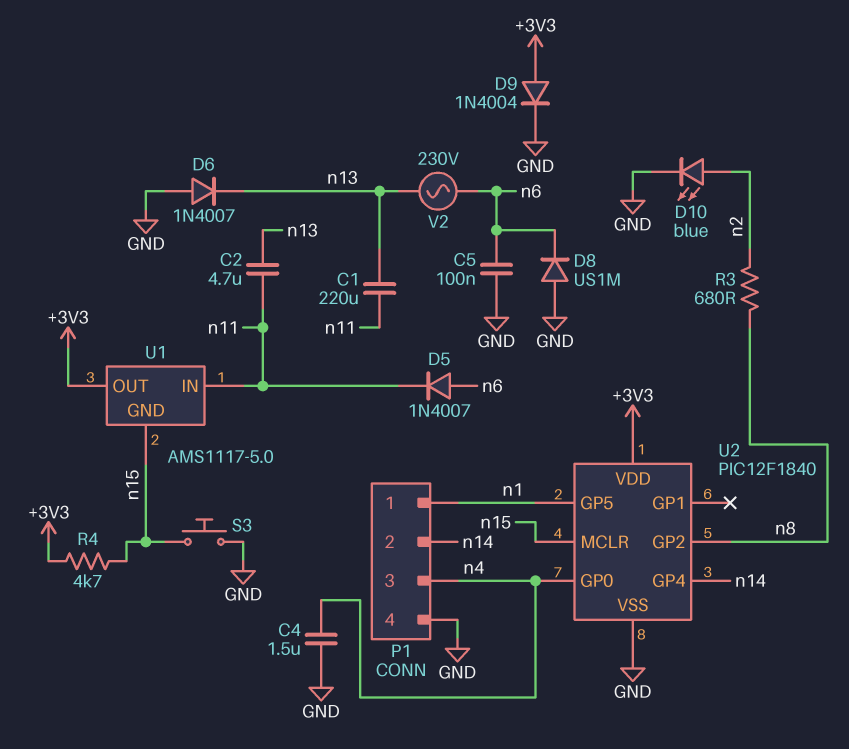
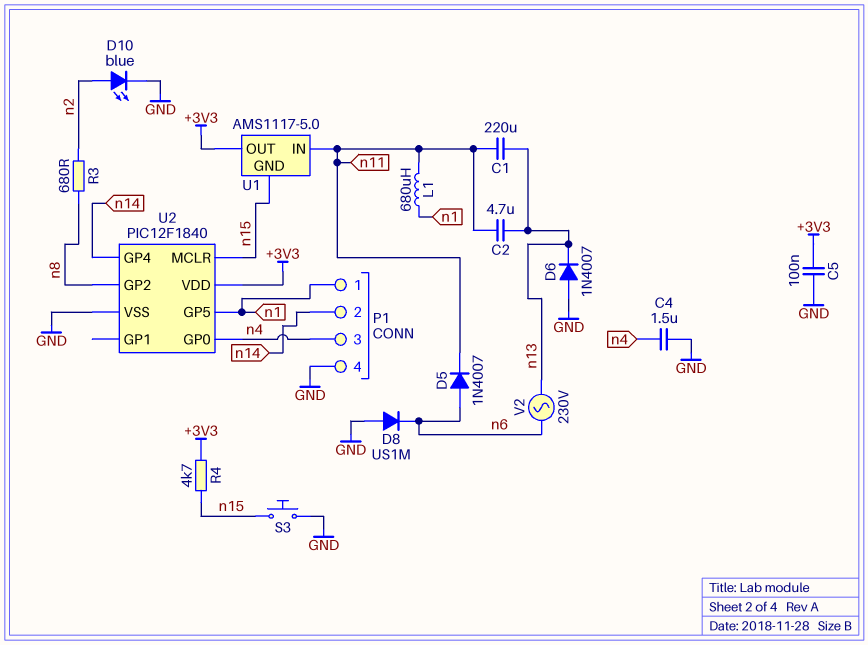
C5: 100nF (GND, n6) -> 100nF (+3V3, GND)
D9: diode 1N4004 (A +3V3, K GND) -> none
L1: none -> 680uH (n1, n11)

